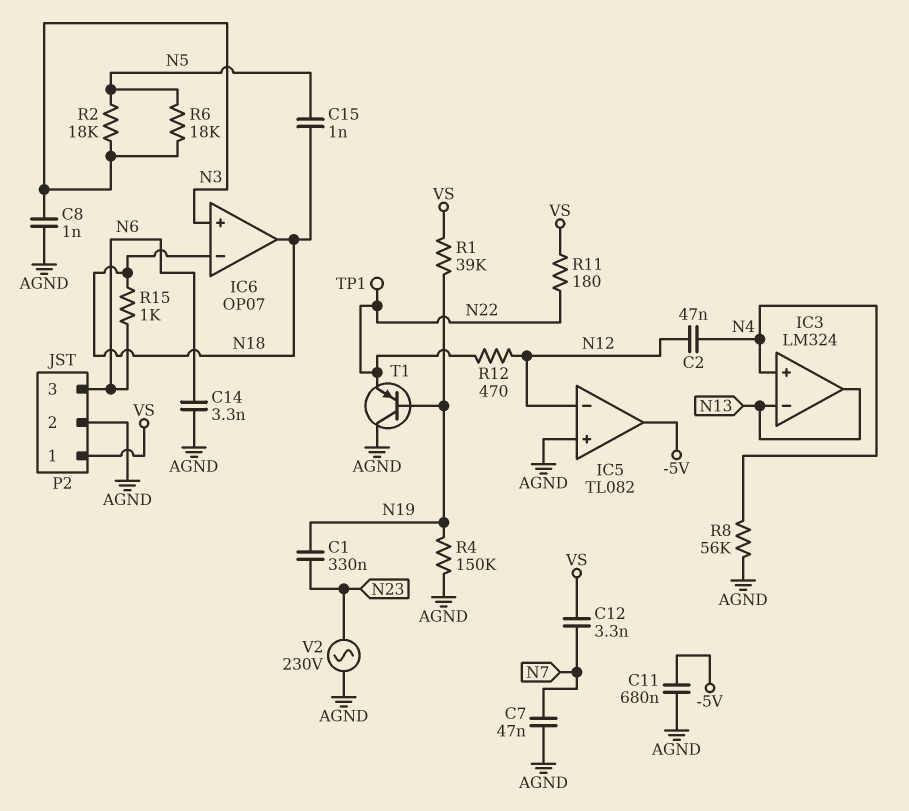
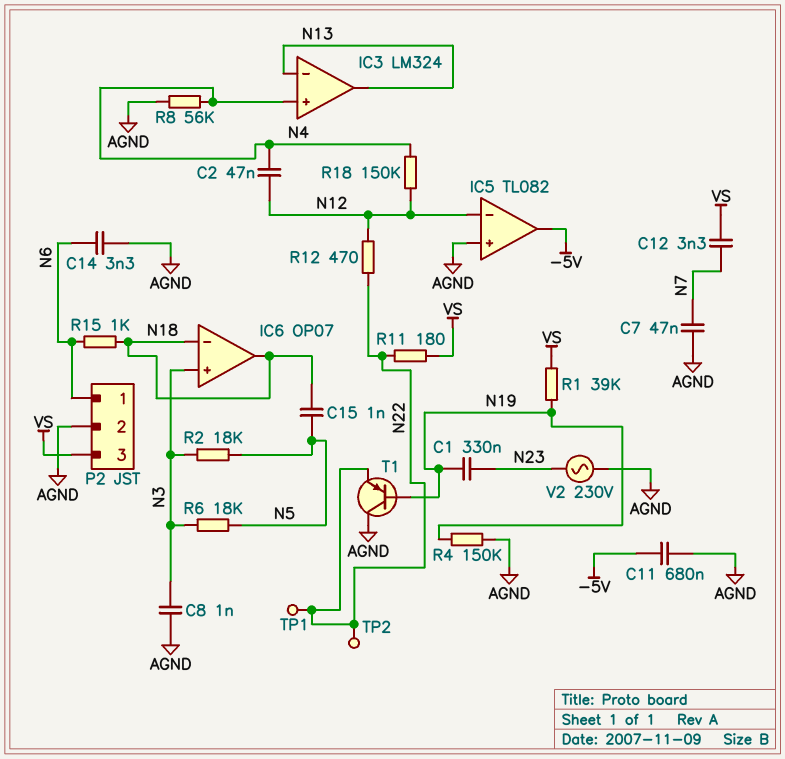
P2 pin 1: VS -> N6
P2 pin 3: N6 -> VS
R18: none -> 150k (N4, N12)
TP2: none -> test point (N22)

